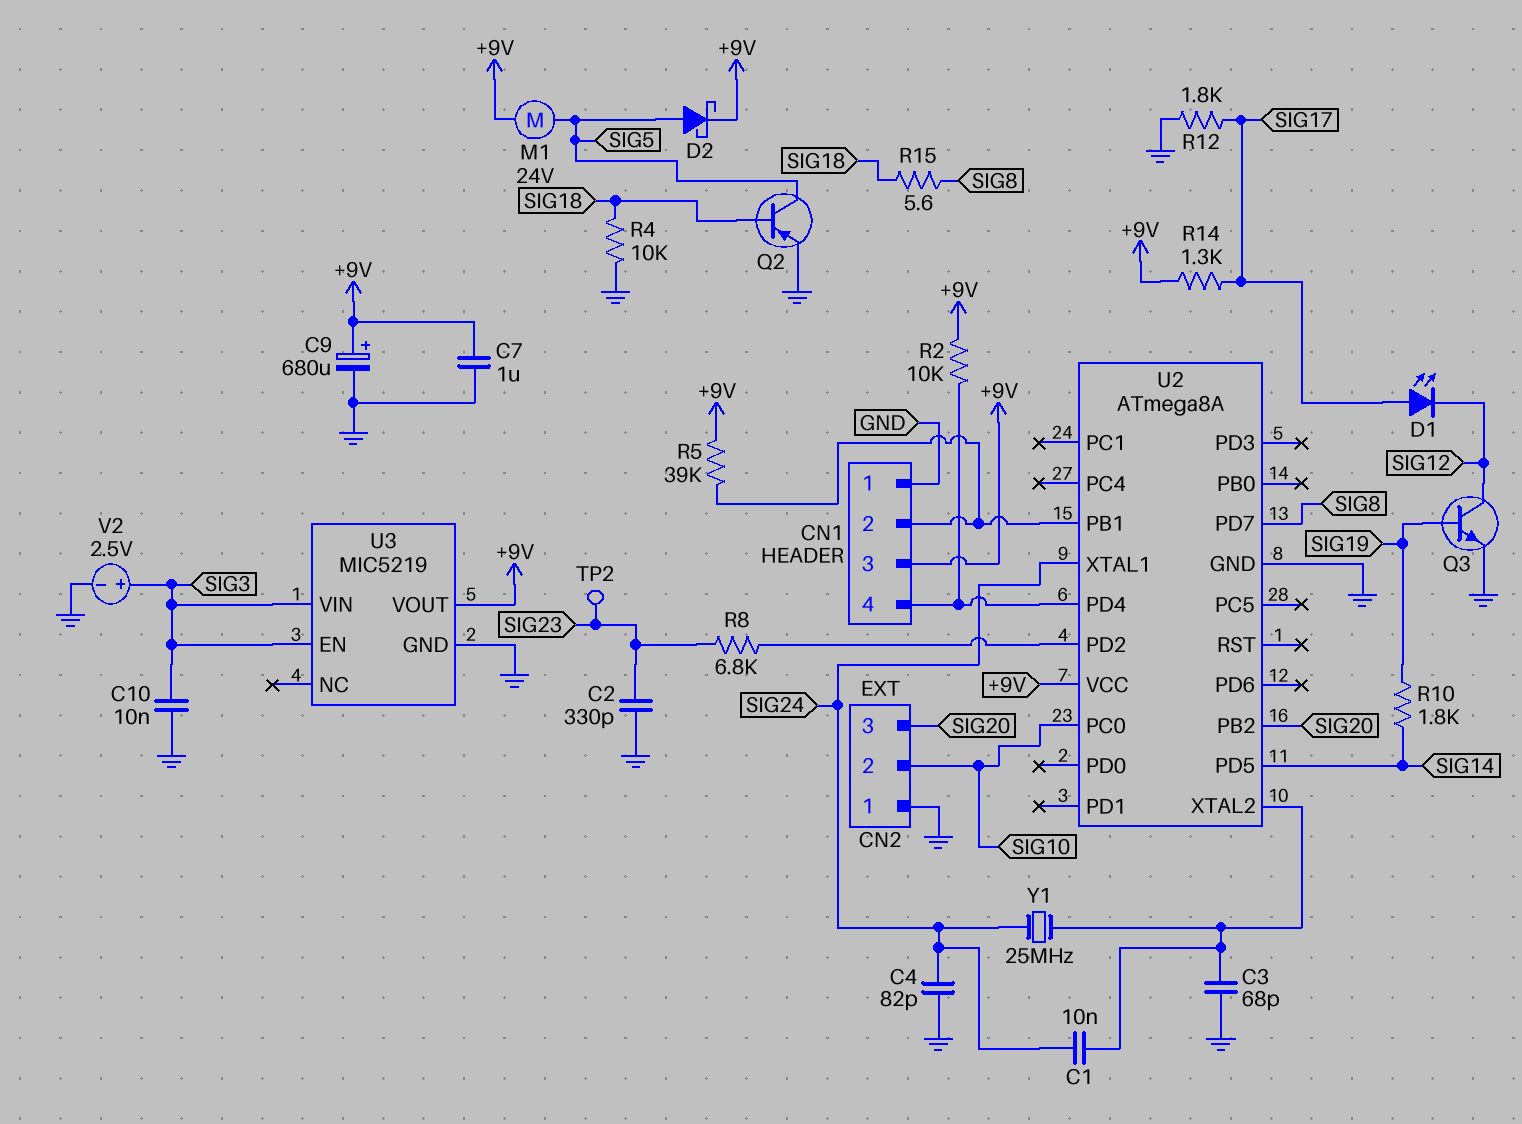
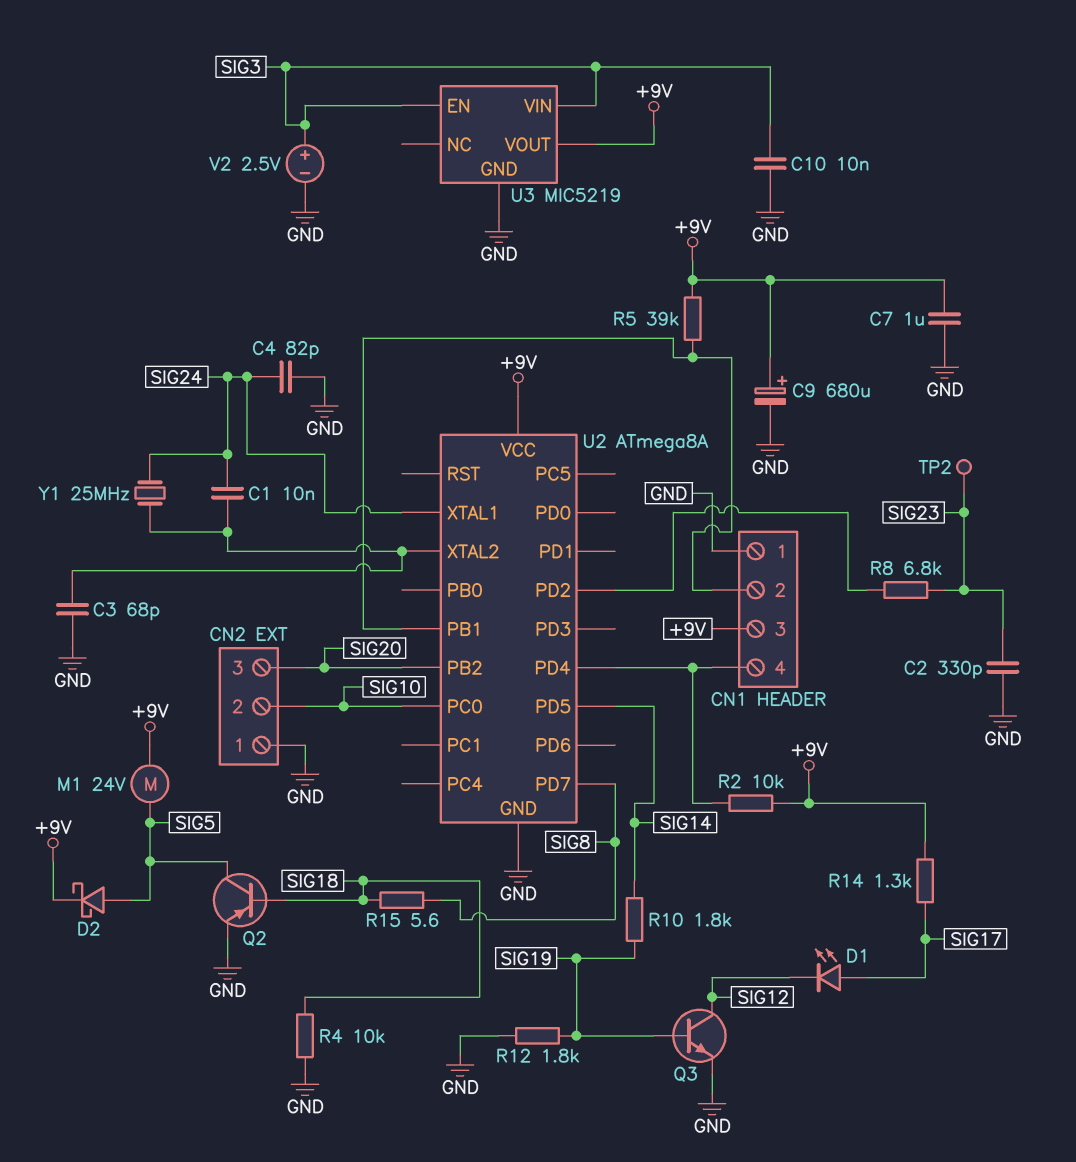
R12: 1.8k (GND, SIG17) -> 1.8k (GND, SIG19)

